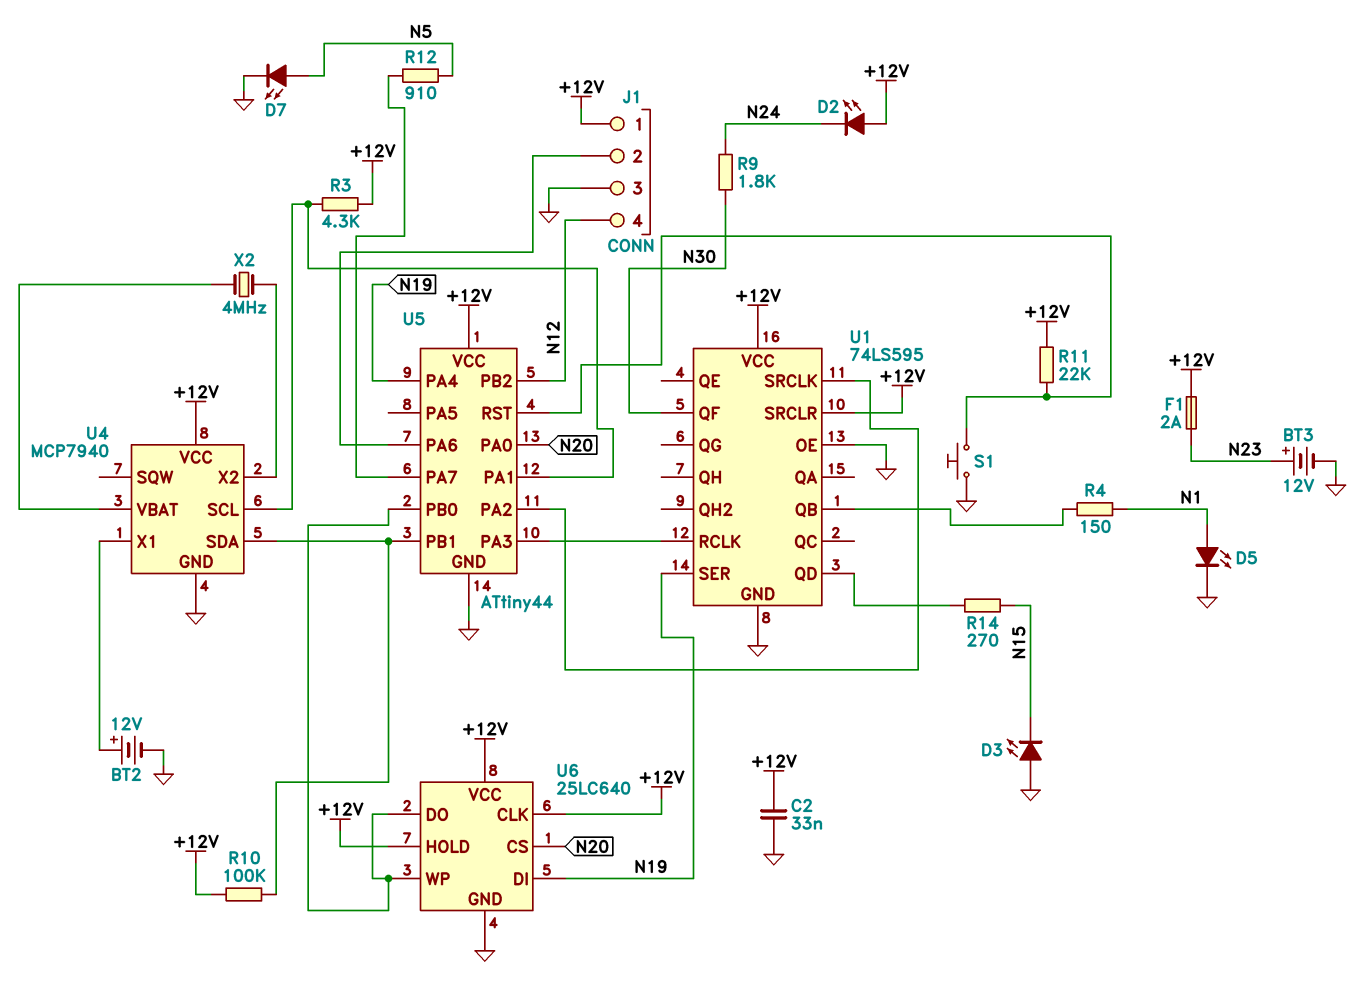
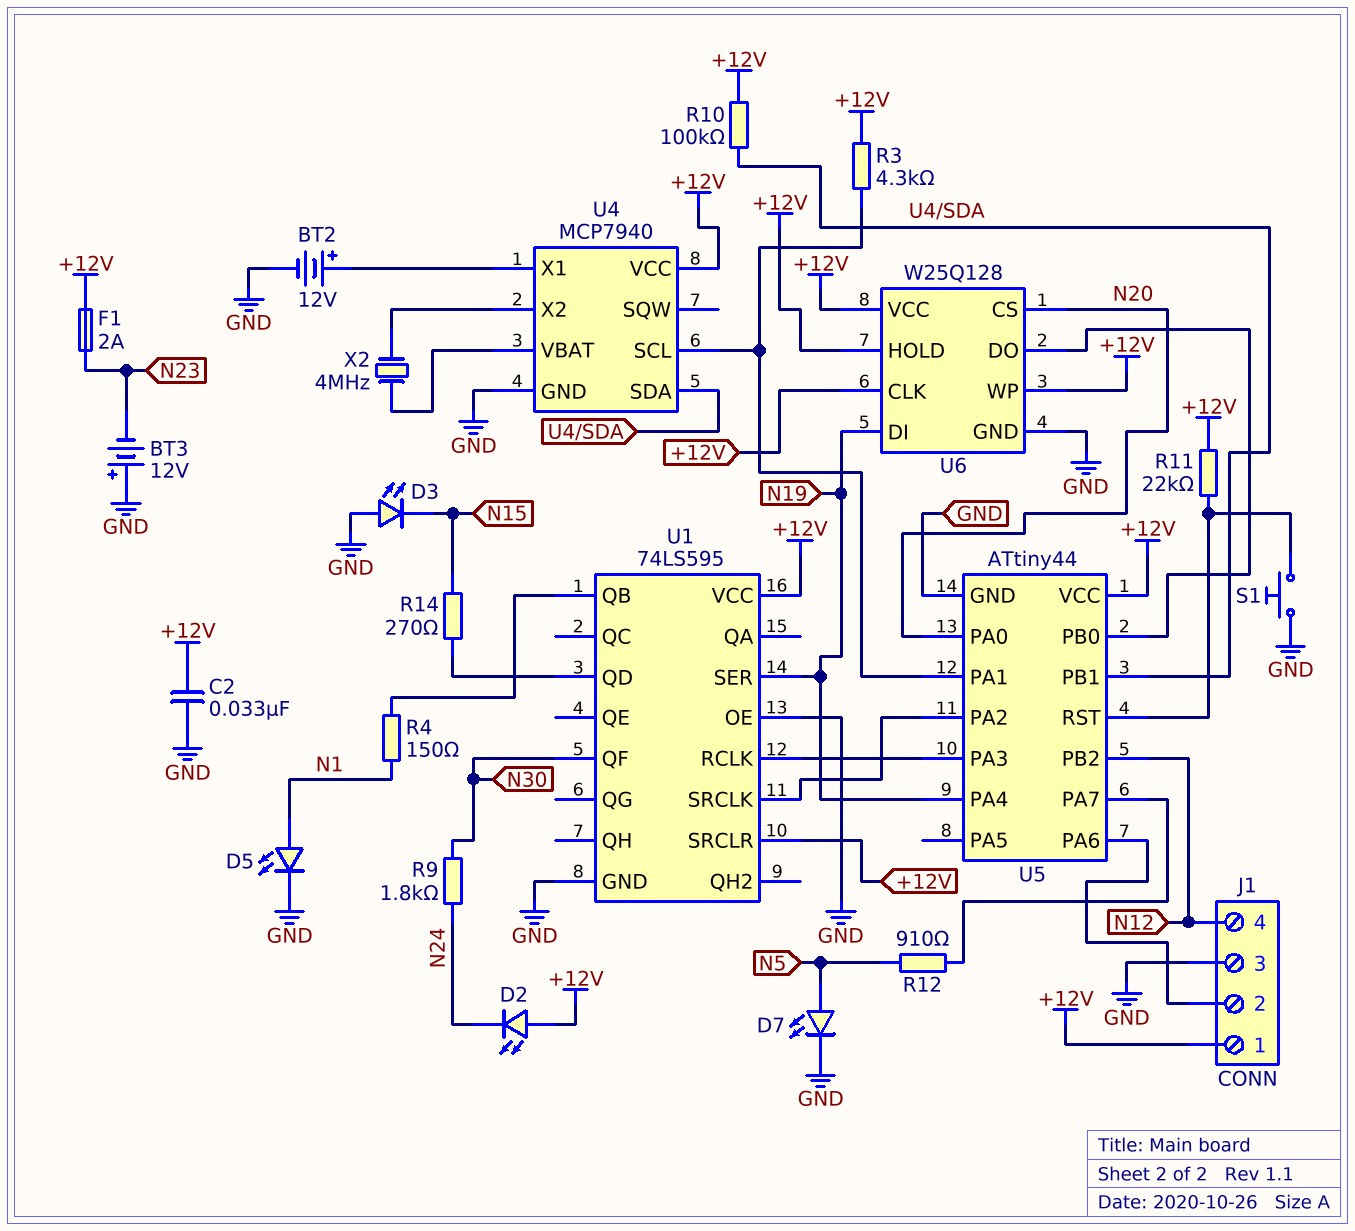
BT3: 12V (plus N23, minus GND) -> 12V (plus GND, minus N23)
U6: 25LC640 -> W25Q128
U6 pin WP: U5/PB0 -> +12V

